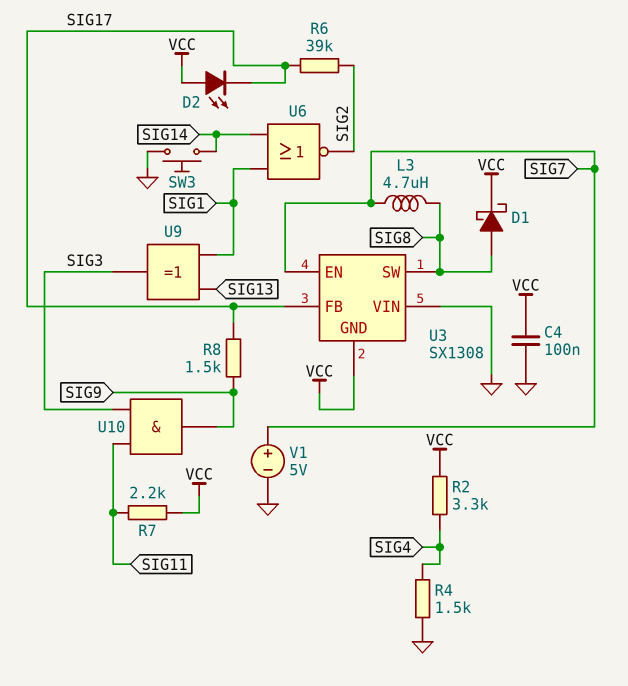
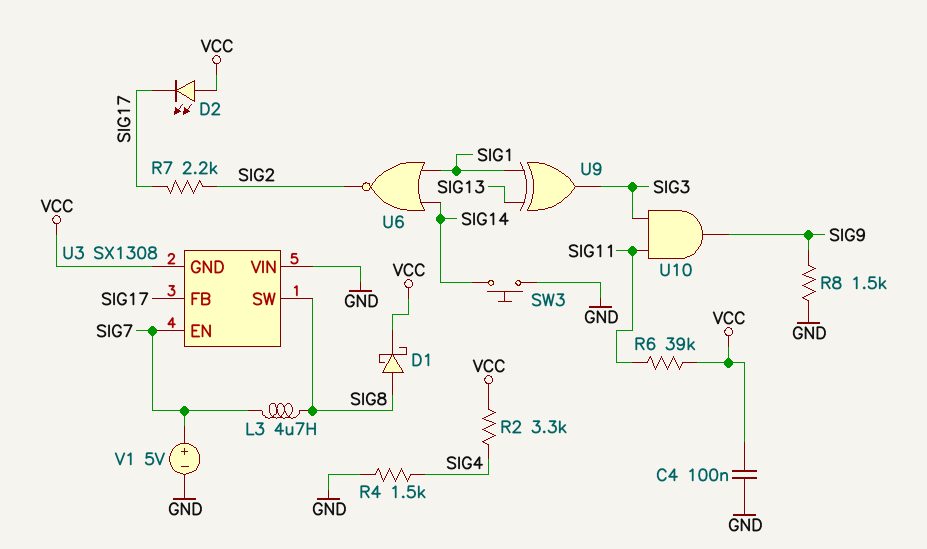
R6: 39k (SIG2, SIG17) -> 39k (SIG11, VCC)
R7: 2.2k (SIG11, VCC) -> 2.2k (SIG2, SIG17)
R8: 1.5k (SIG9, SIG17) -> 1.5k (GND, SIG9)

